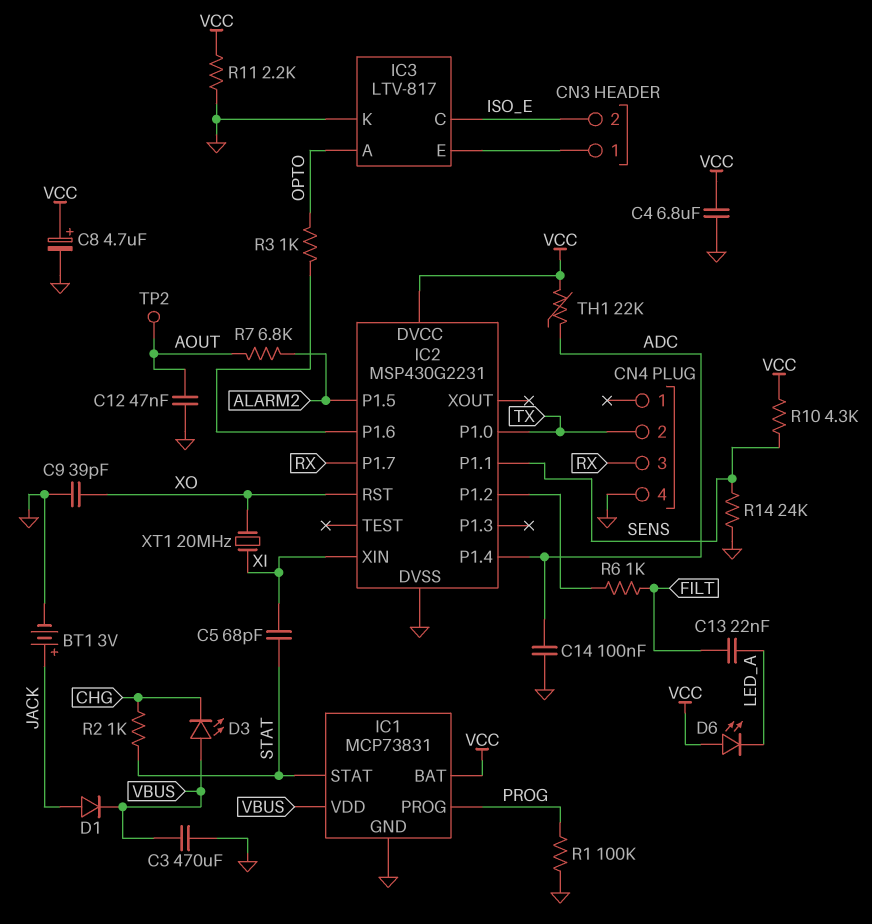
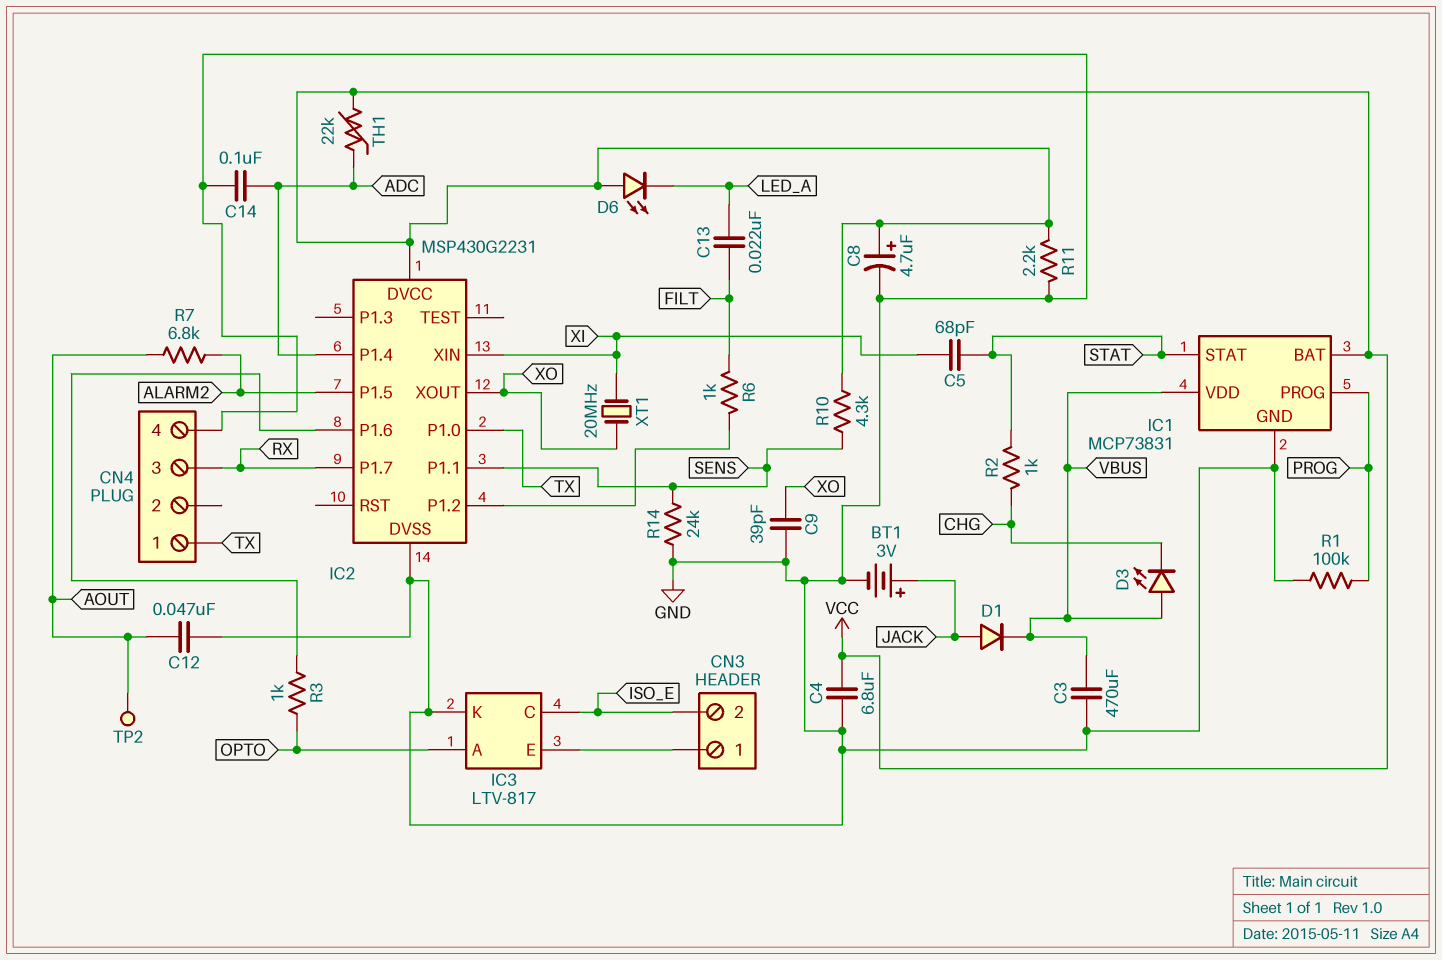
CN4 pin 1: none -> TX
CN4 pin 2: TX -> none
IC2 pin RST: XO -> none
IC2 pin XOUT: none -> XO

